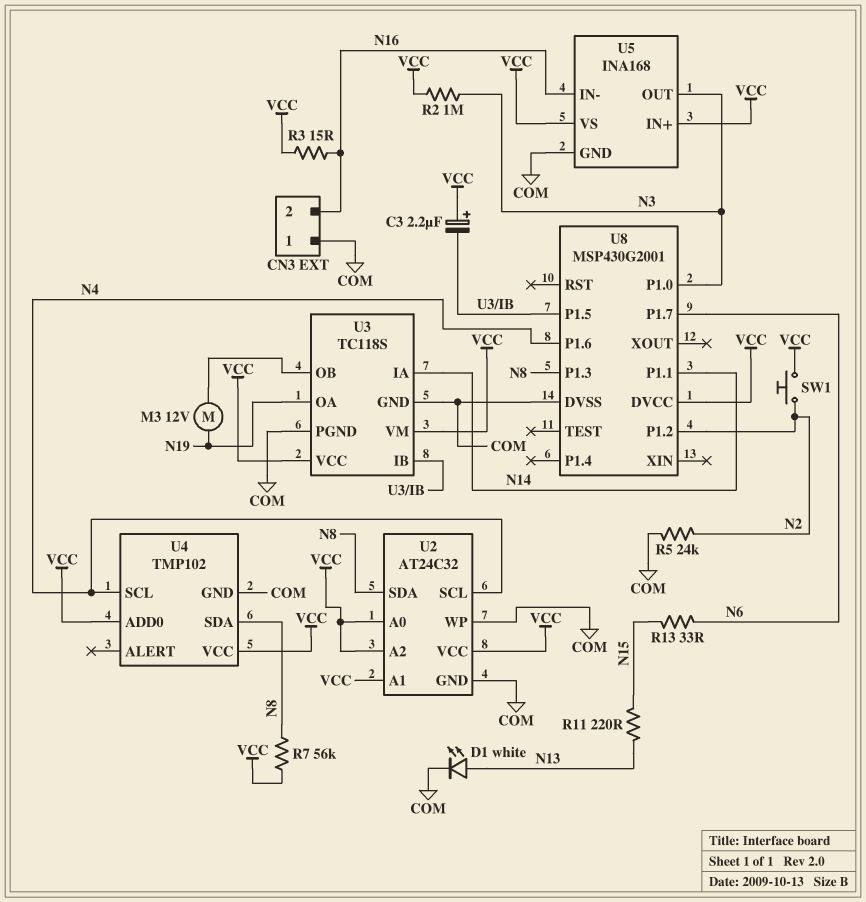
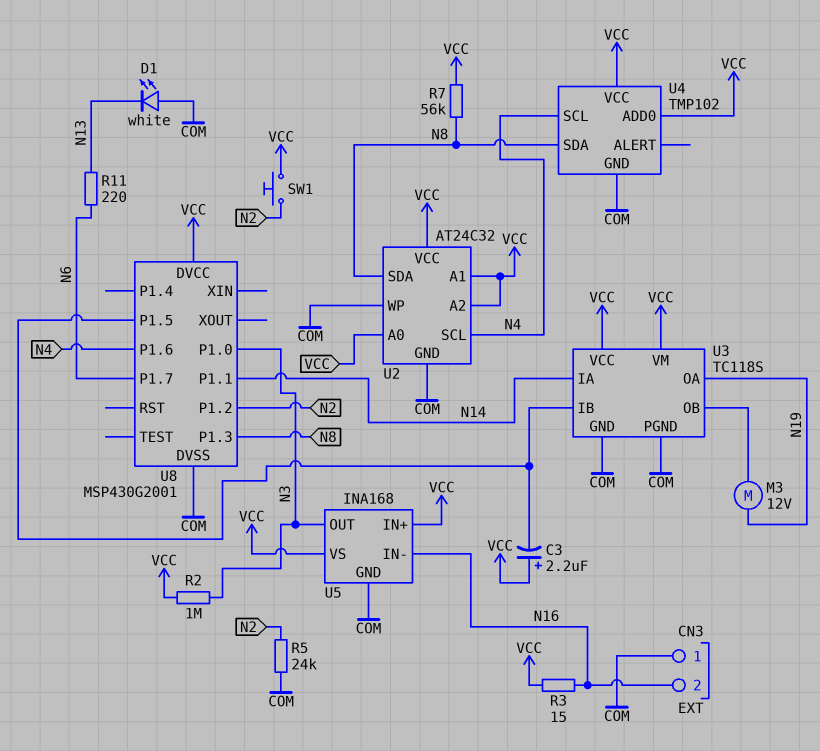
D1: LED white (A N13, K COM) -> LED white (A COM, K N13)
R11: 220 (N13, N15) -> 220 (N6, N13)
R13: 33 (N6, N15) -> none

